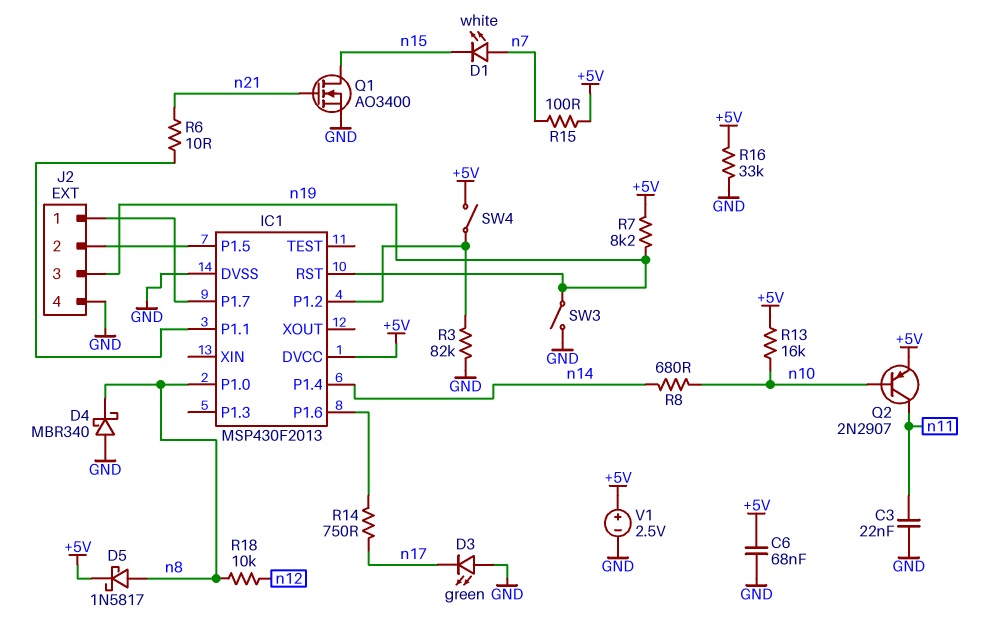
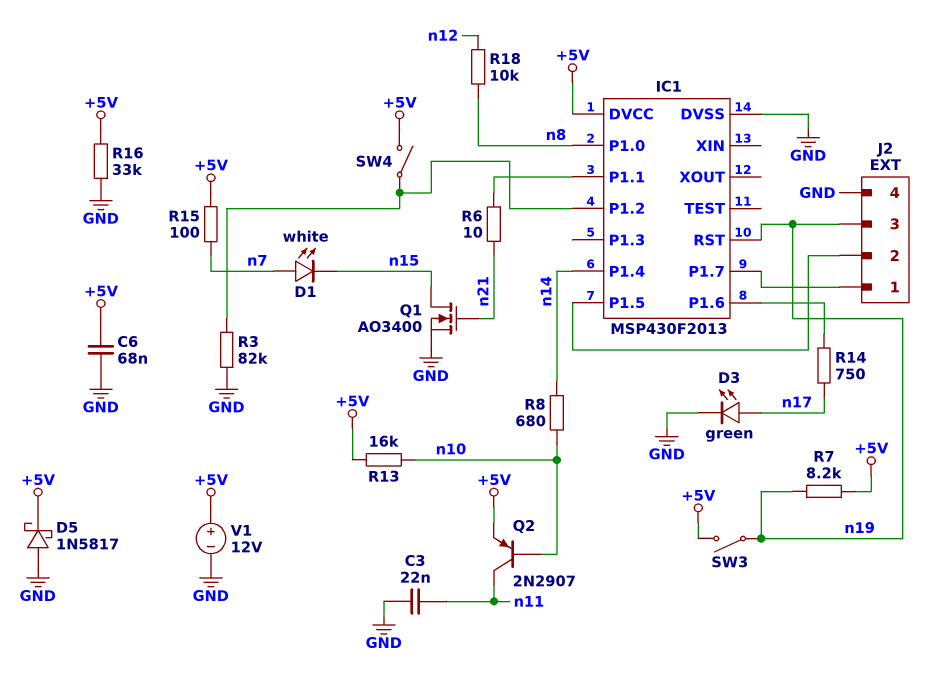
D3: LED green (A GND, K n17) -> LED green (A n17, K GND)
D4: schottky MBR340 (A GND, K n8) -> none
D5: schottky 1N5817 (A n8, K +5V) -> schottky 1N5817 (A GND, K +5V)
SW3: switch (GND, n19) -> switch (+5V, n19)
V1: 2.5V (plus +5V, minus GND) -> 12V (plus +5V, minus GND)

